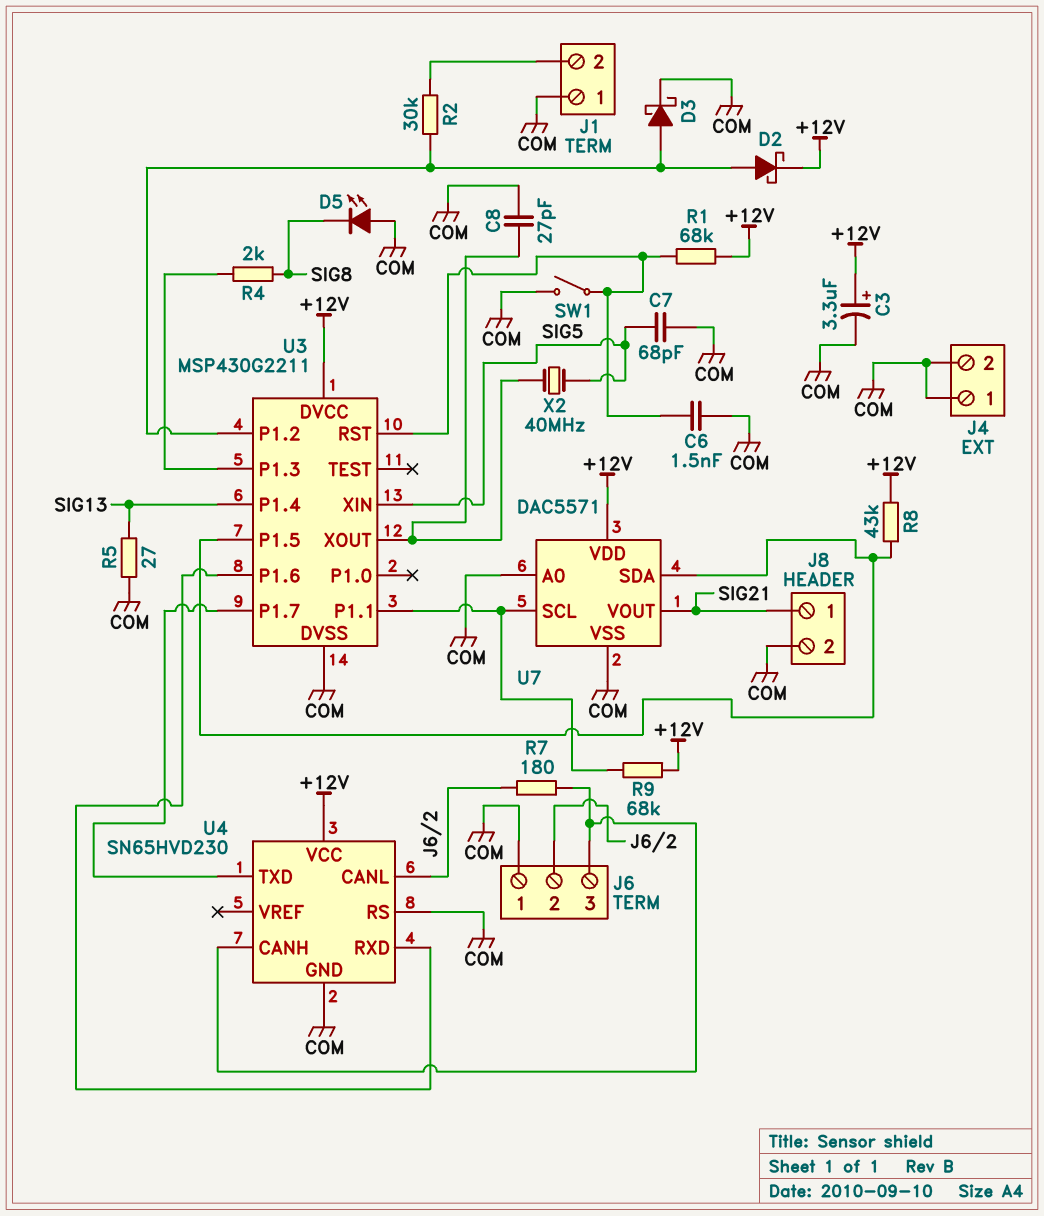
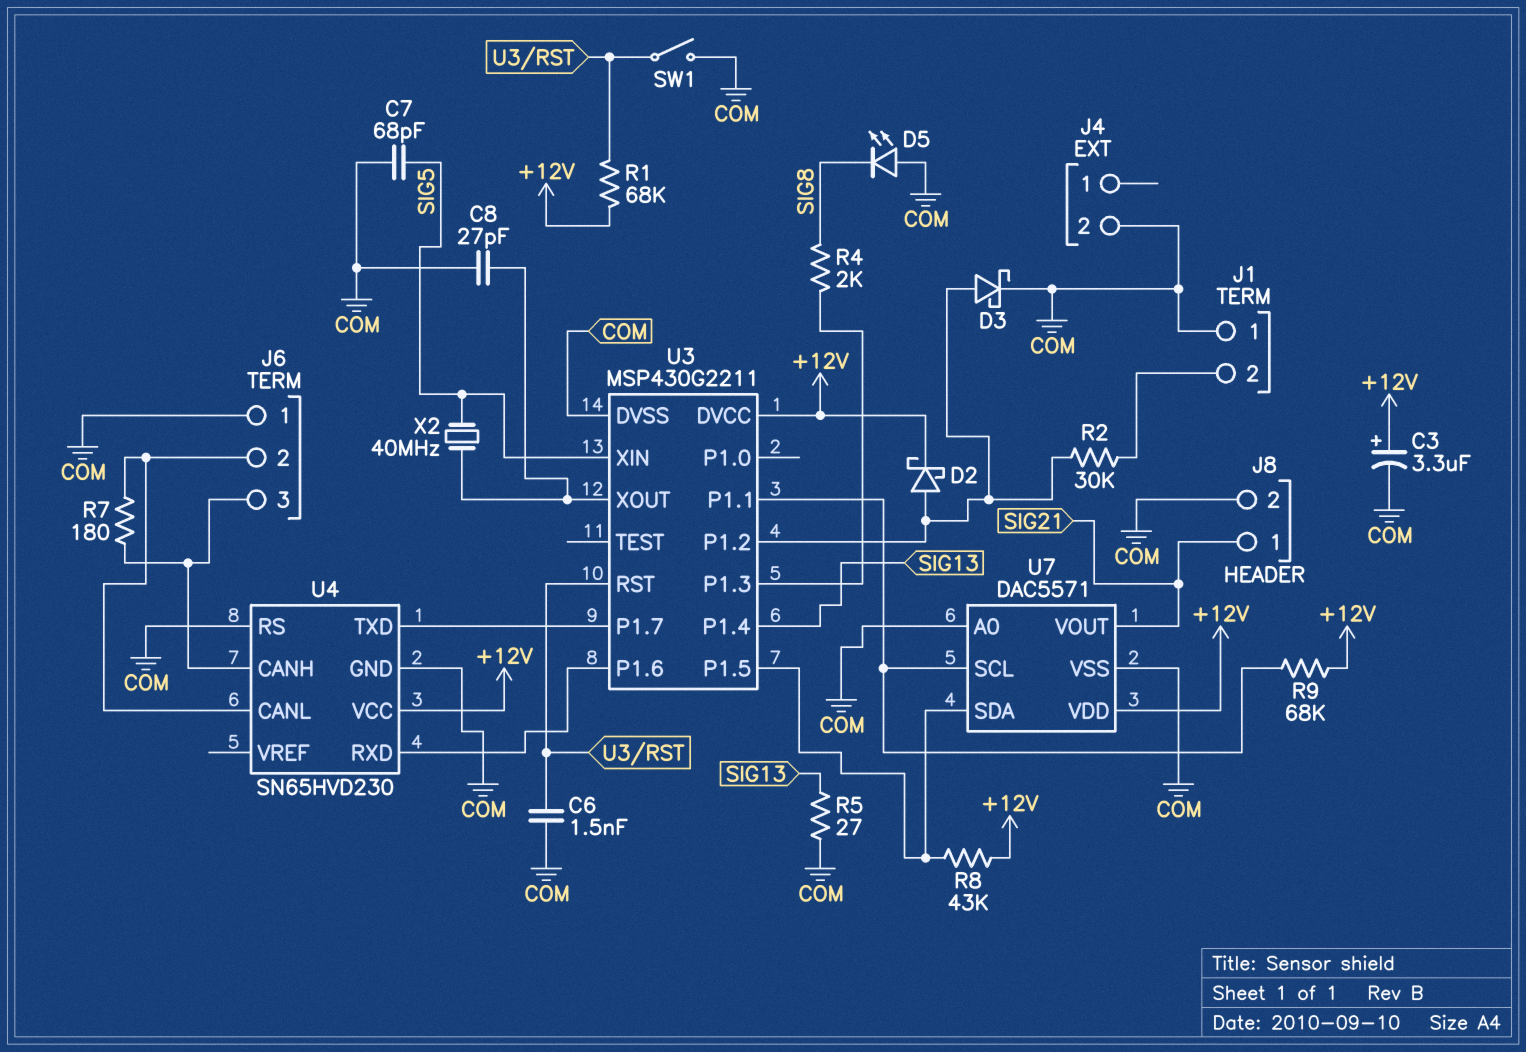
J4 pin 1: COM -> none

